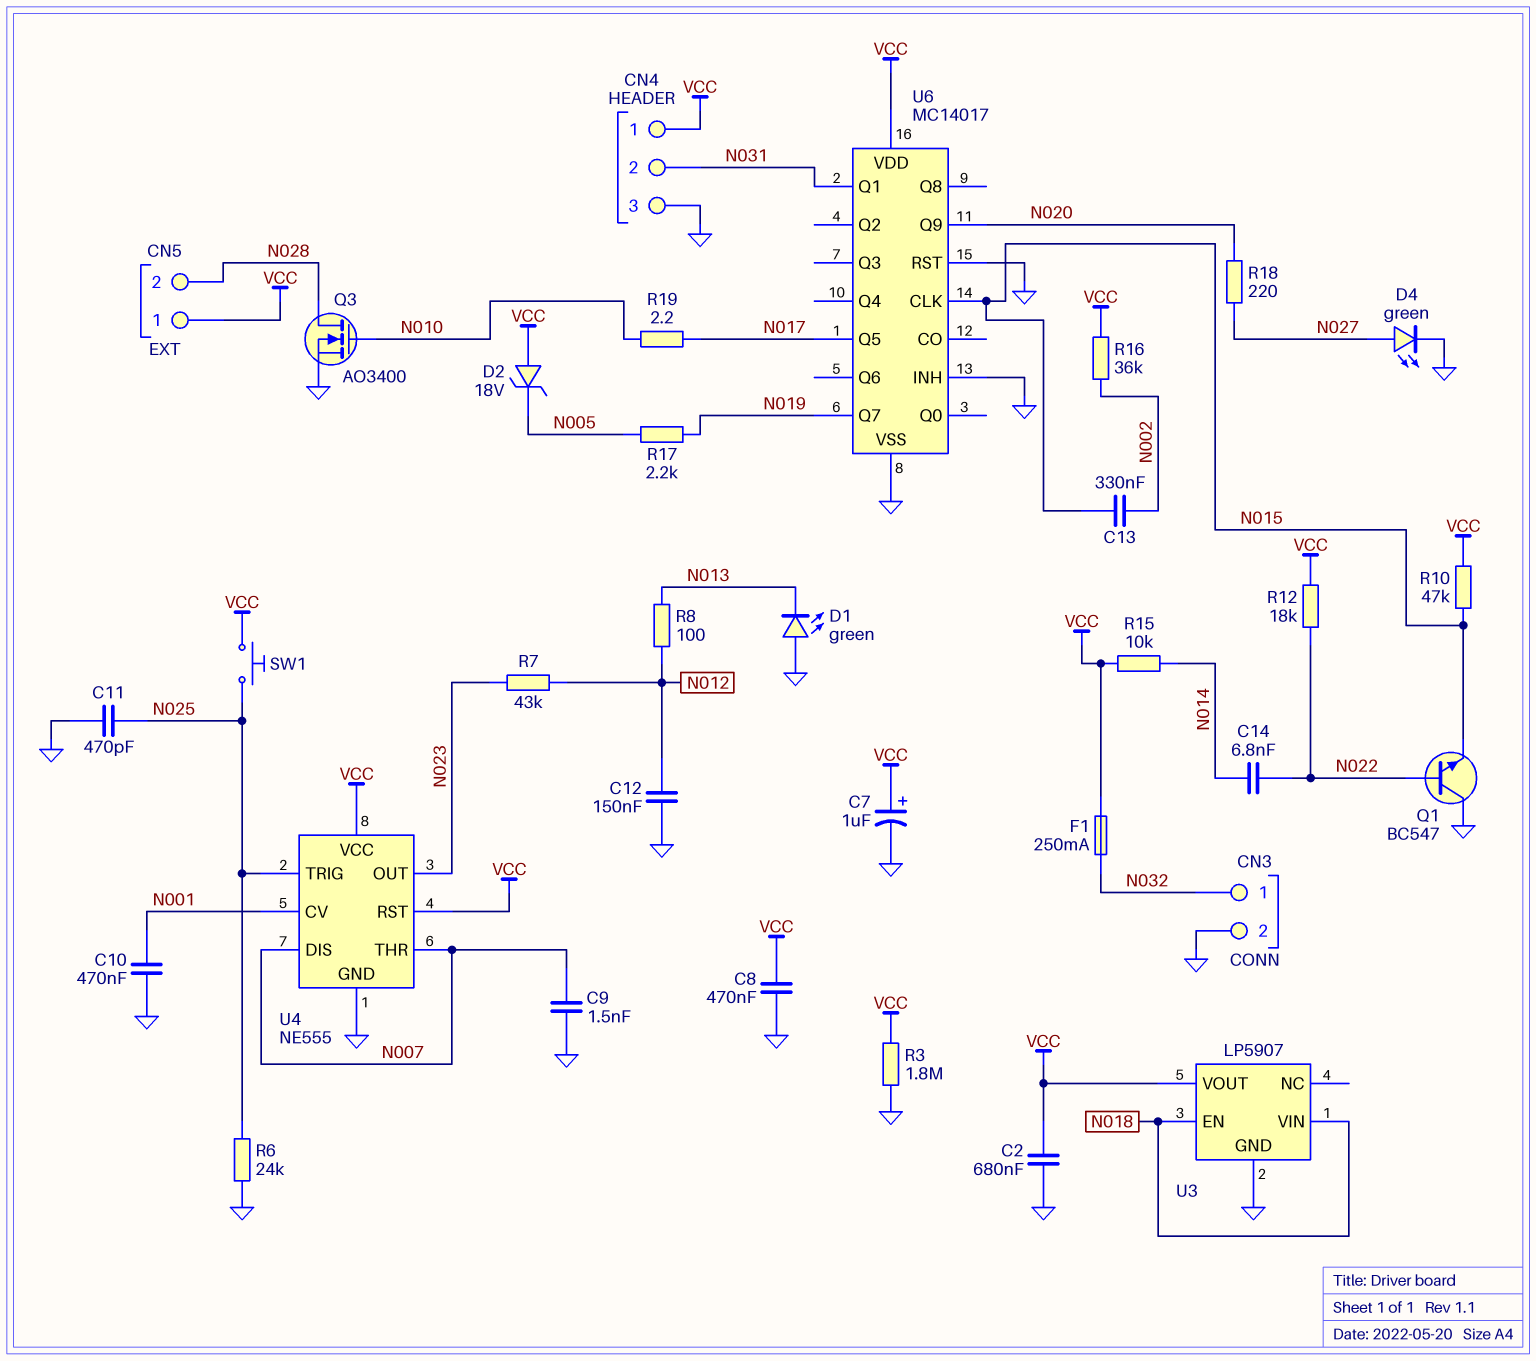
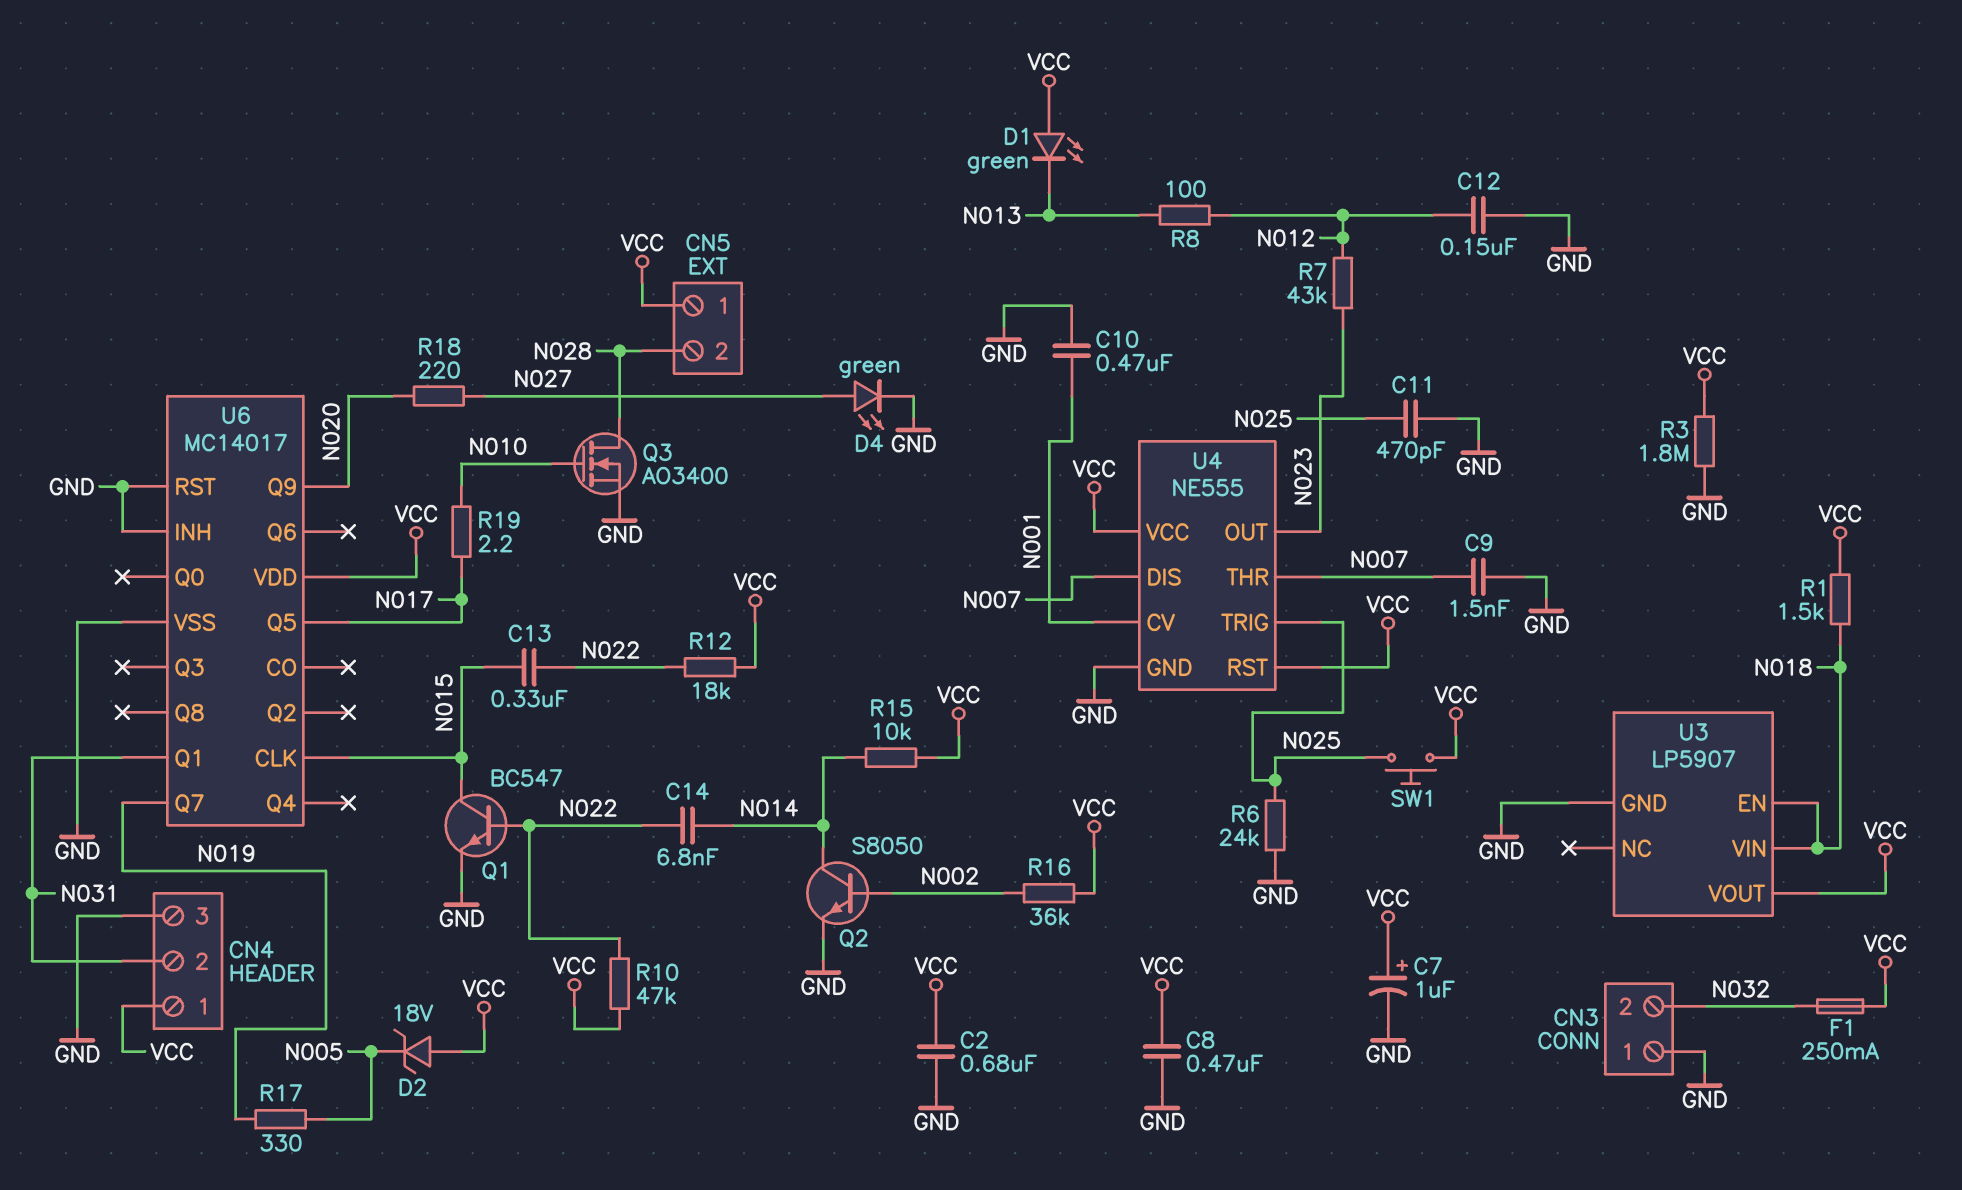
C13: 330nF (N002, N015) -> 330nF (N015, N022)
CN3 pin 1: N032 -> GND
CN3 pin 2: GND -> N032
D1: LED green (A GND, K N013) -> LED green (A VCC, K N013)
Q1: NPN BC547 (B N022, C GND, E N015) -> NPN BC547 (B N022, C N015, E GND)
Q2: none -> NPN S8050 (B N002, C N014, E GND)
R1: none -> 1.5k (N018, VCC)
R10: 47k (N015, VCC) -> 47k (N022, VCC)
R17: 2.2k (N005, N019) -> 330 (N005, N019)

